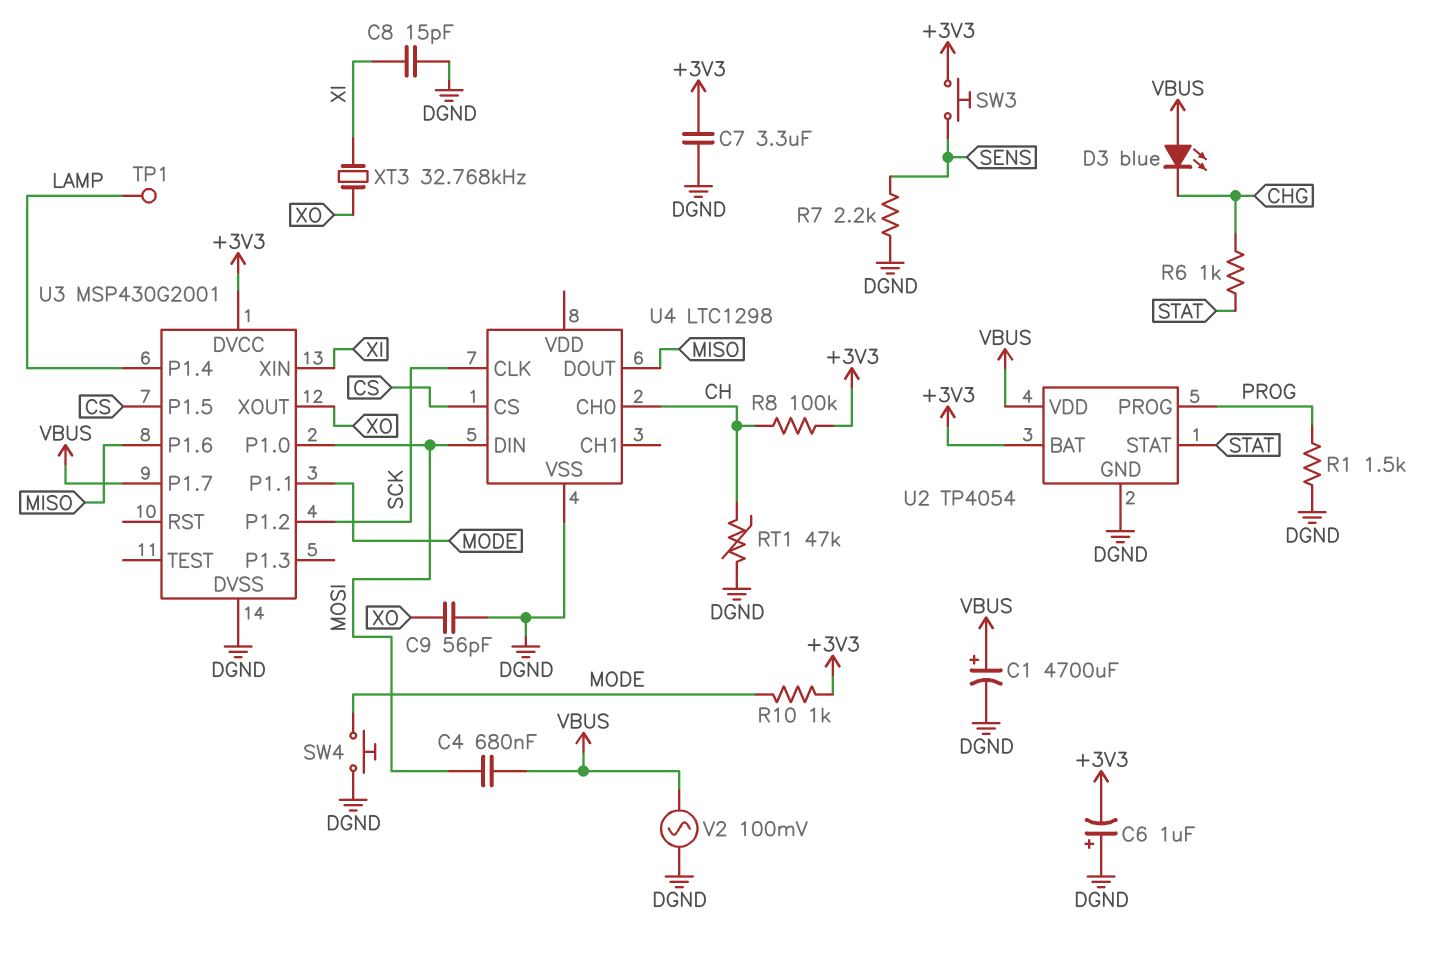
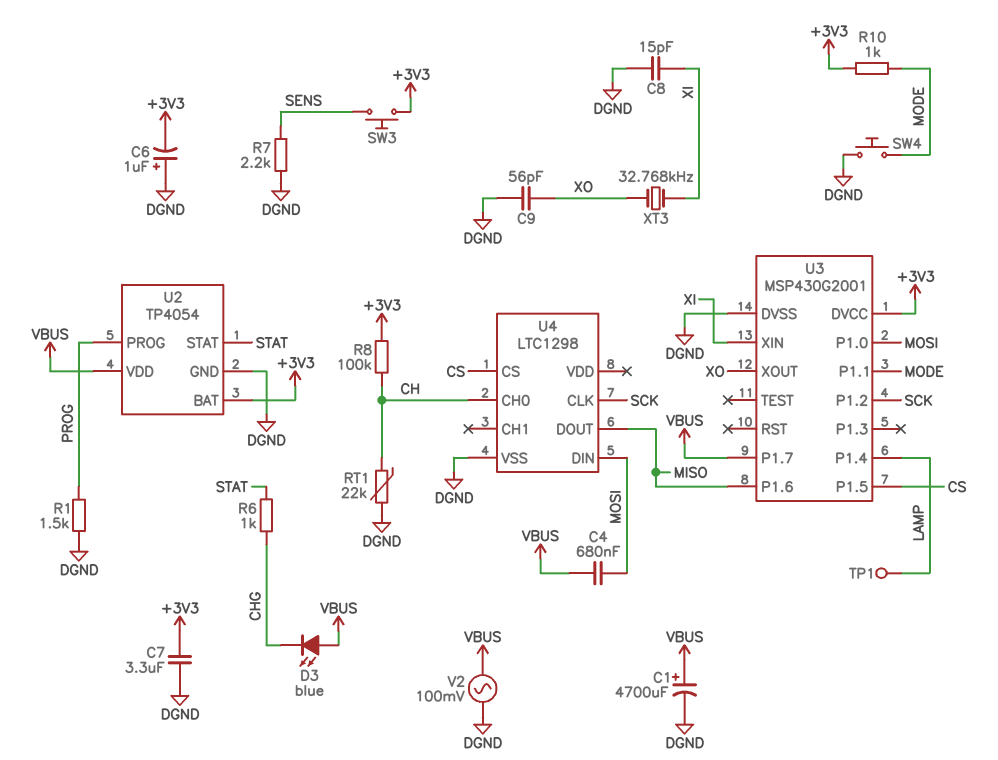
RT1: 47k (CH, DGND) -> 22k (CH, DGND)

